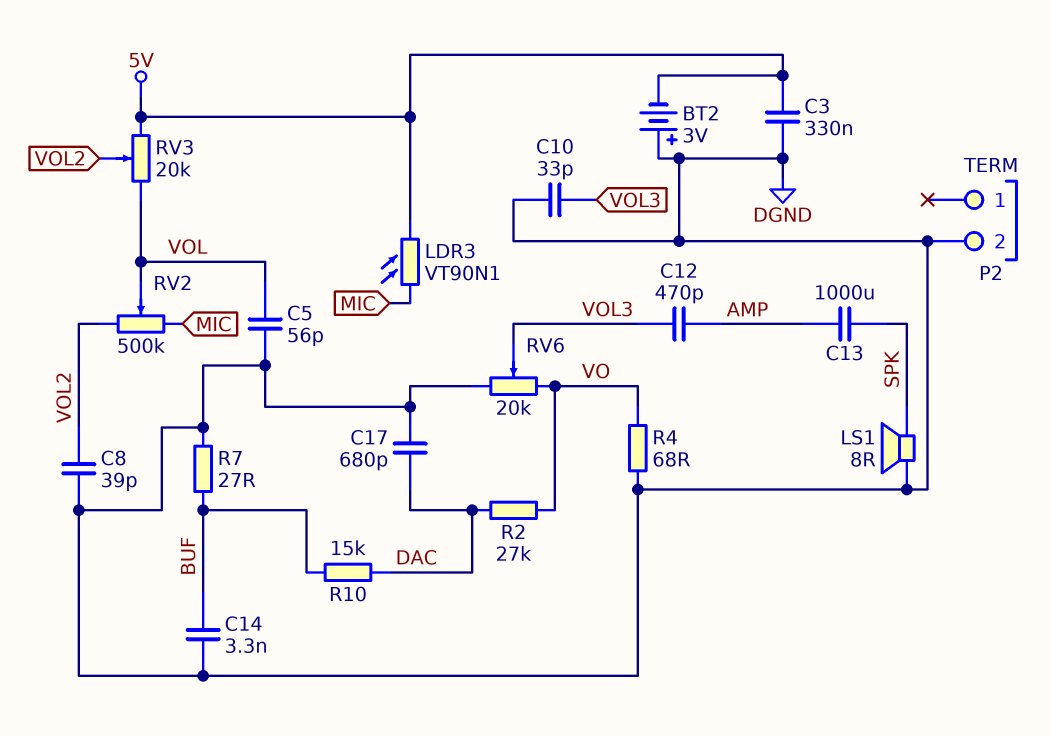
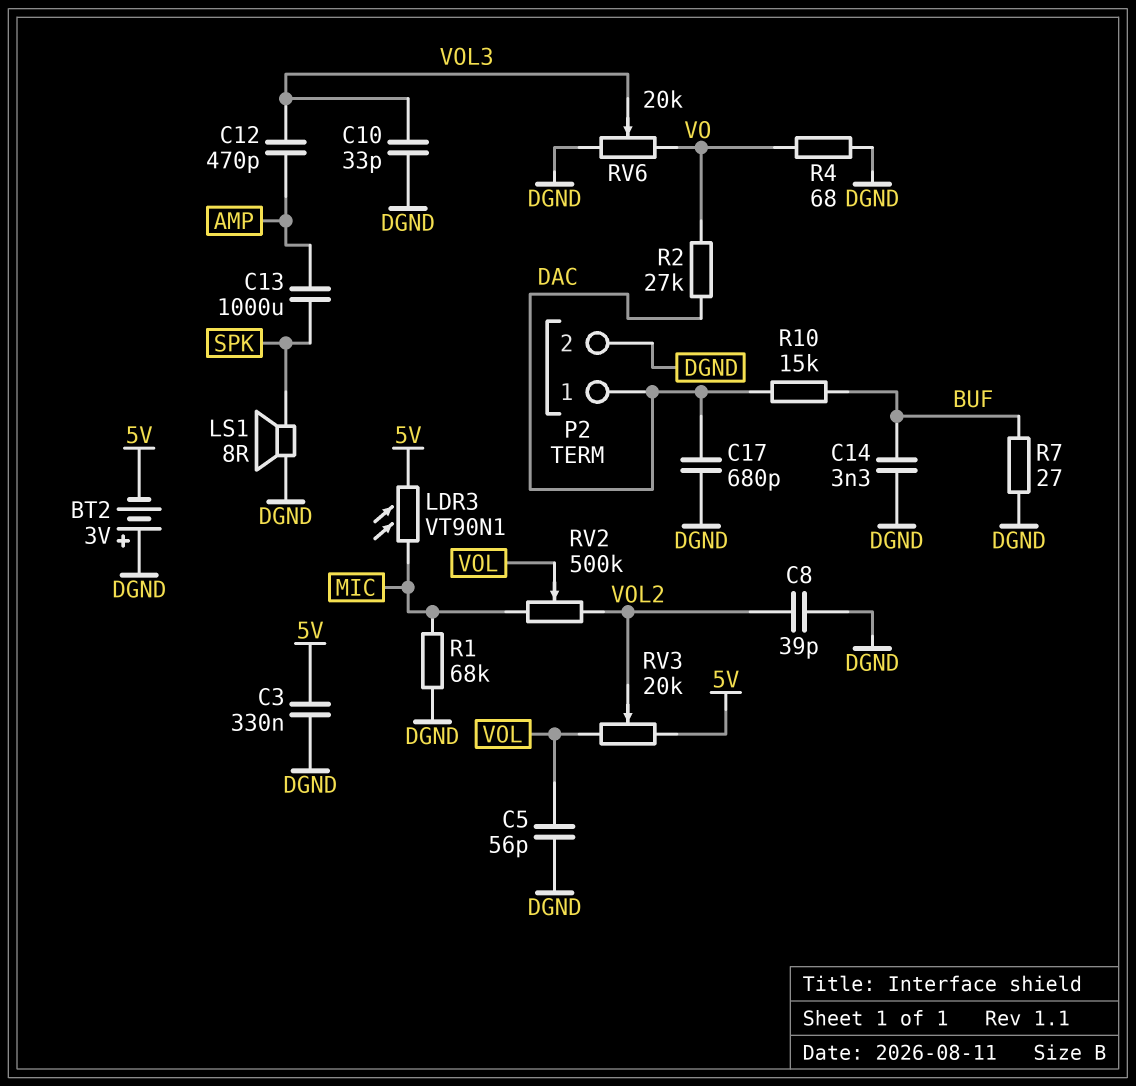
P2 pin 1: none -> DAC
R1: none -> 68k (DGND, MIC)

